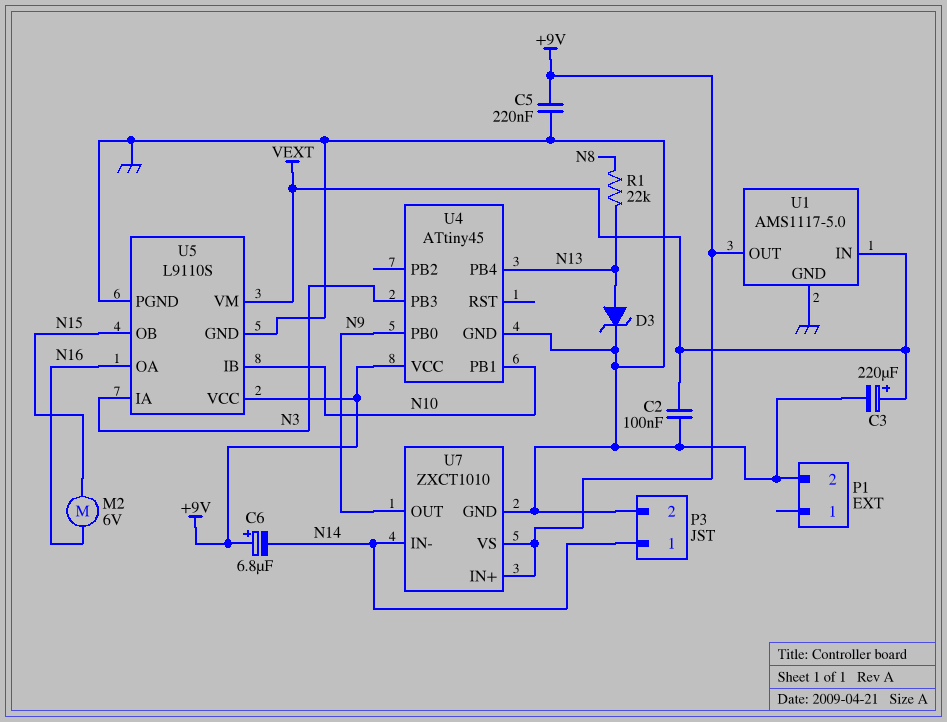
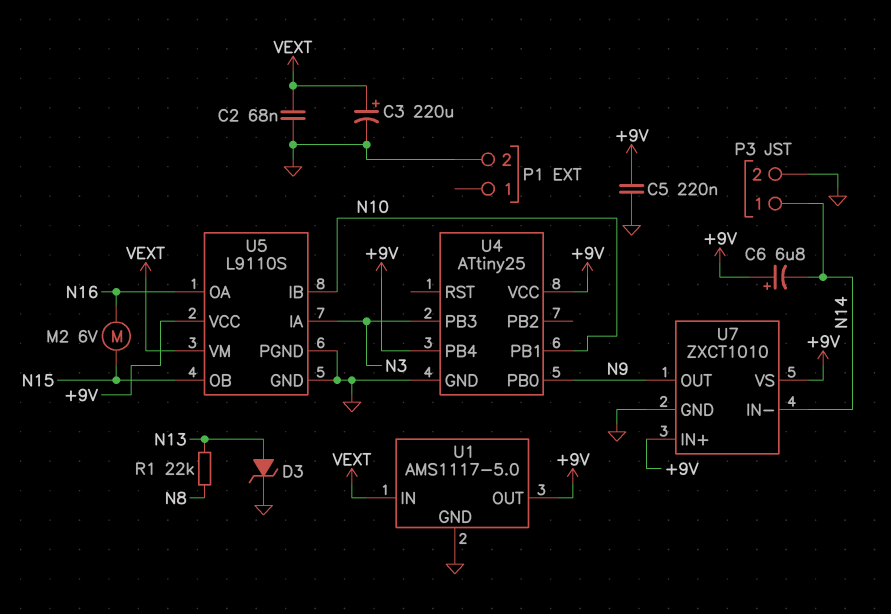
C2: 100nF (GND, VEXT) -> 68nF (GND, VEXT)
U4: ATtiny45 -> ATtiny25
U4 pin PB4: N13 -> +9V

